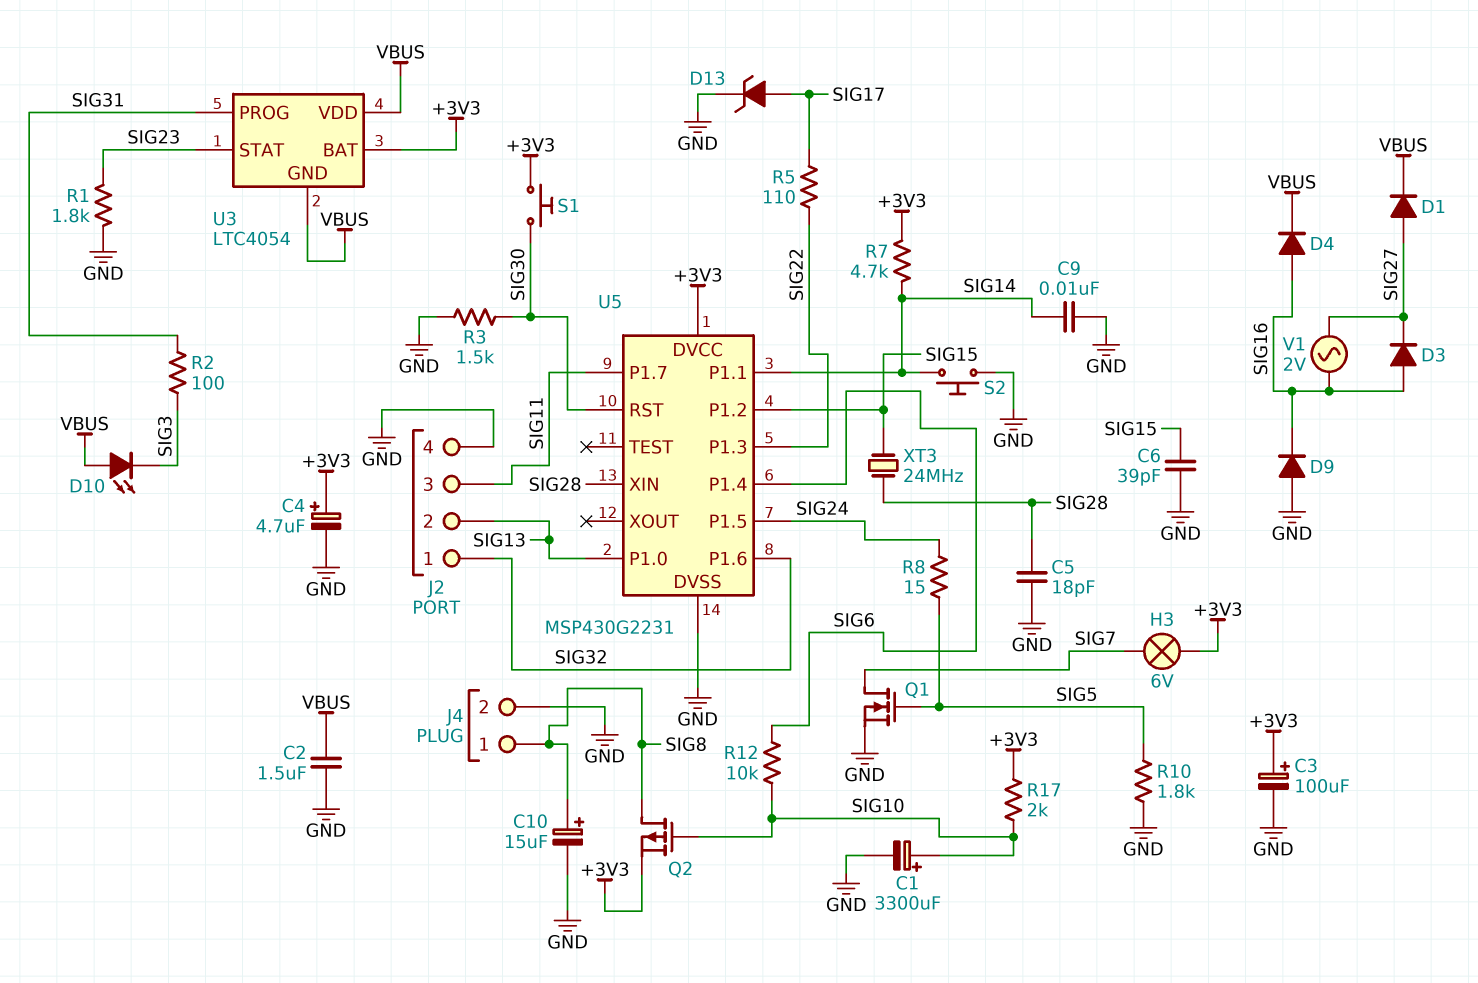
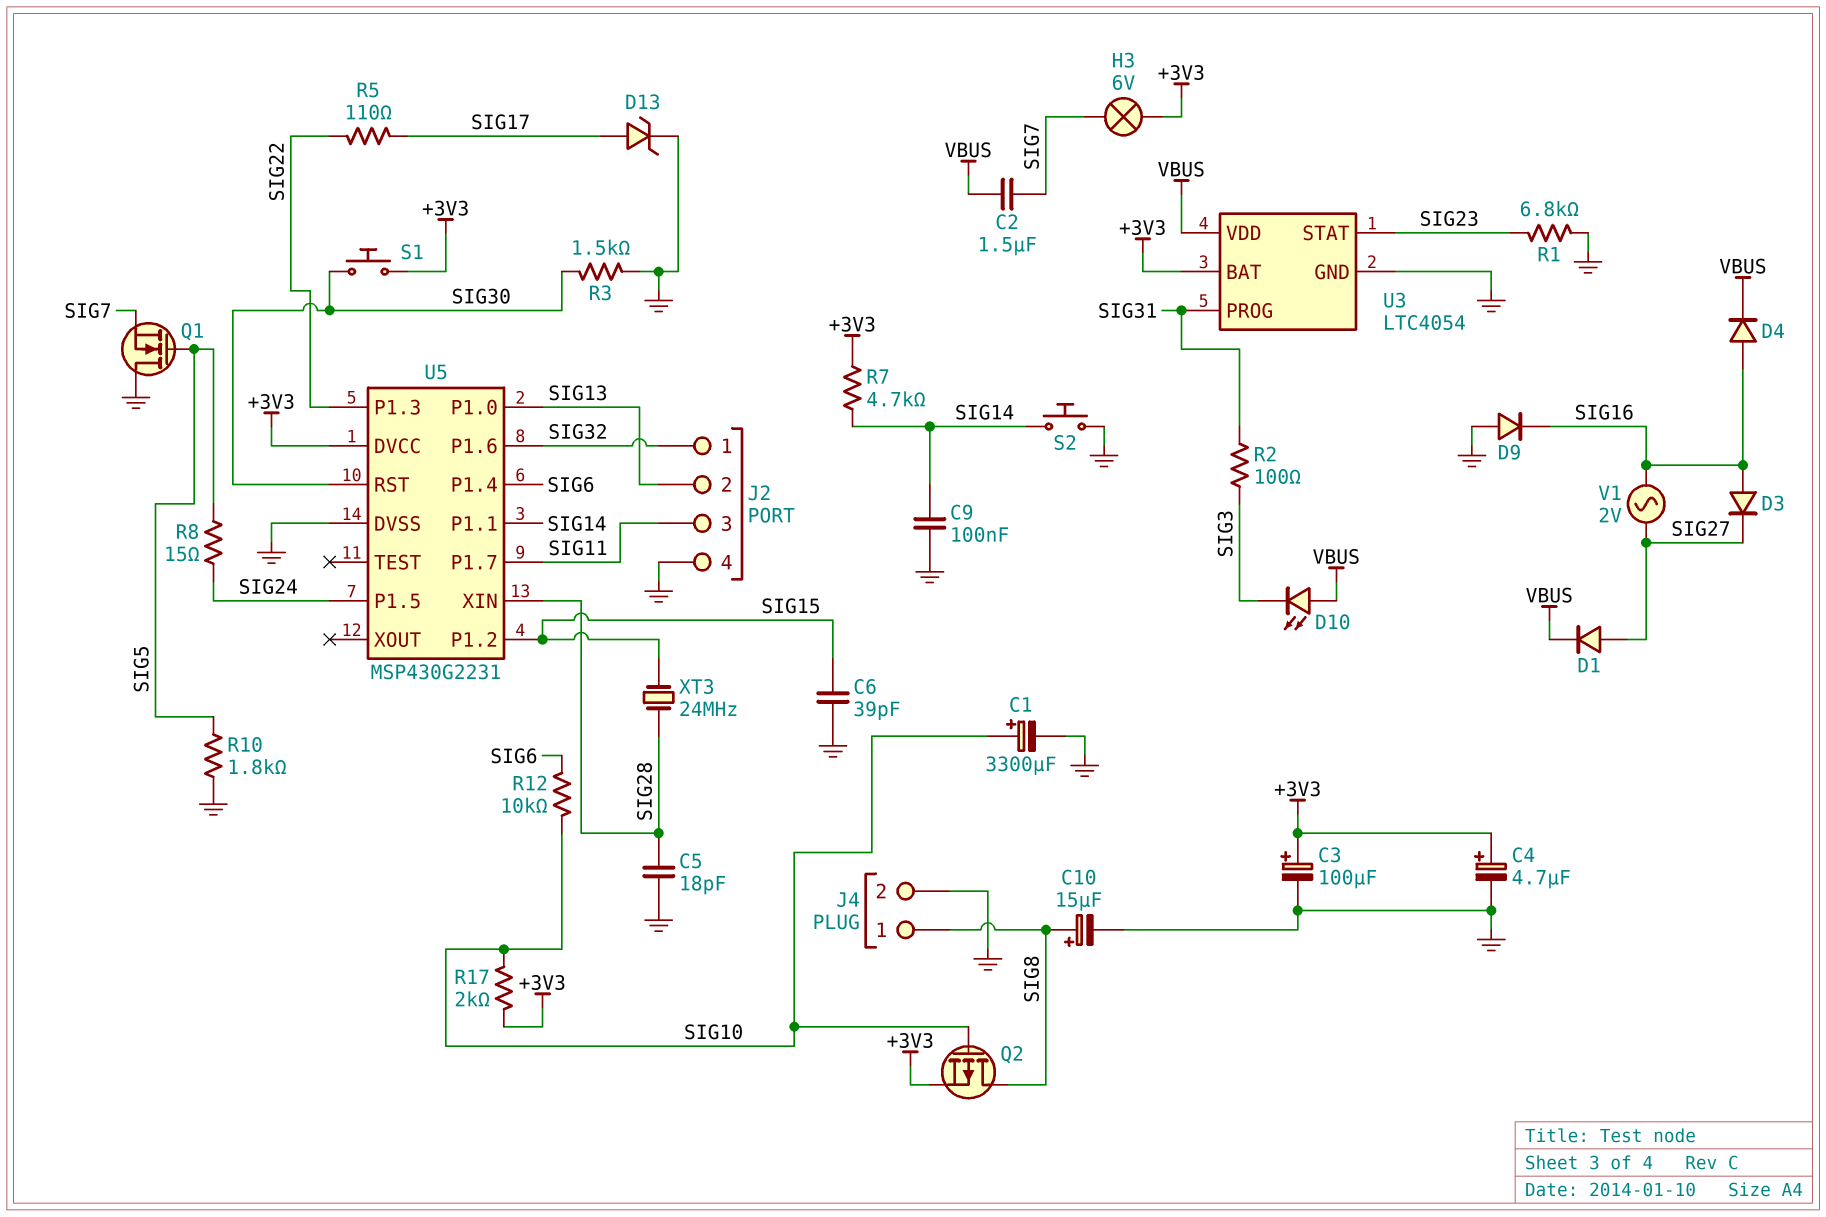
C2: 1.5uF (GND, VBUS) -> 1.5uF (SIG7, VBUS)
C9: 10nF (GND, SIG14) -> 100nF (GND, SIG14)
Q1: NMOS (G SIG5, D SIG7, S GND) -> NMOS (G SIG5, D GND, S SIG7)
R1: 1.8k (GND, SIG23) -> 6.8k (GND, SIG23)
U3 pin GND: VBUS -> GND

